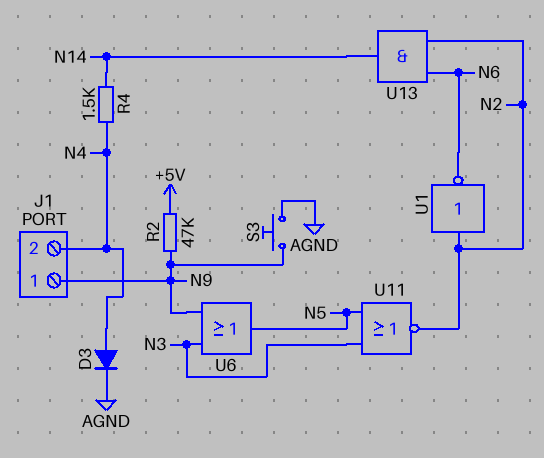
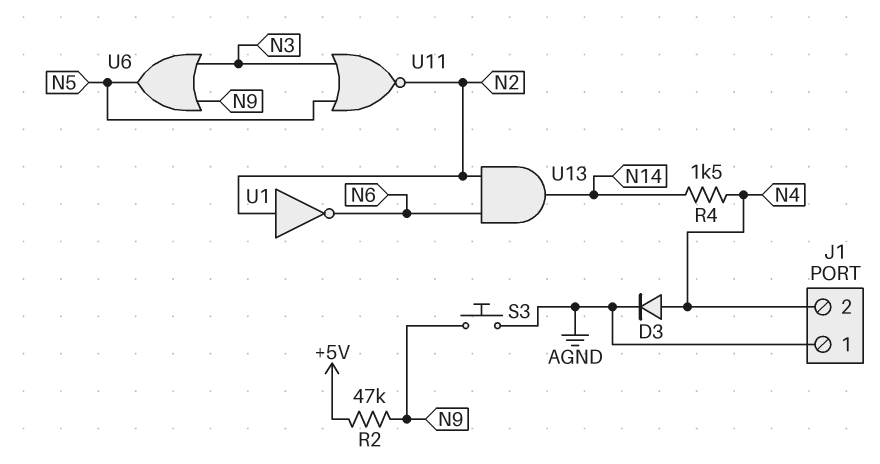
J1 pin 1: N9 -> AGND

